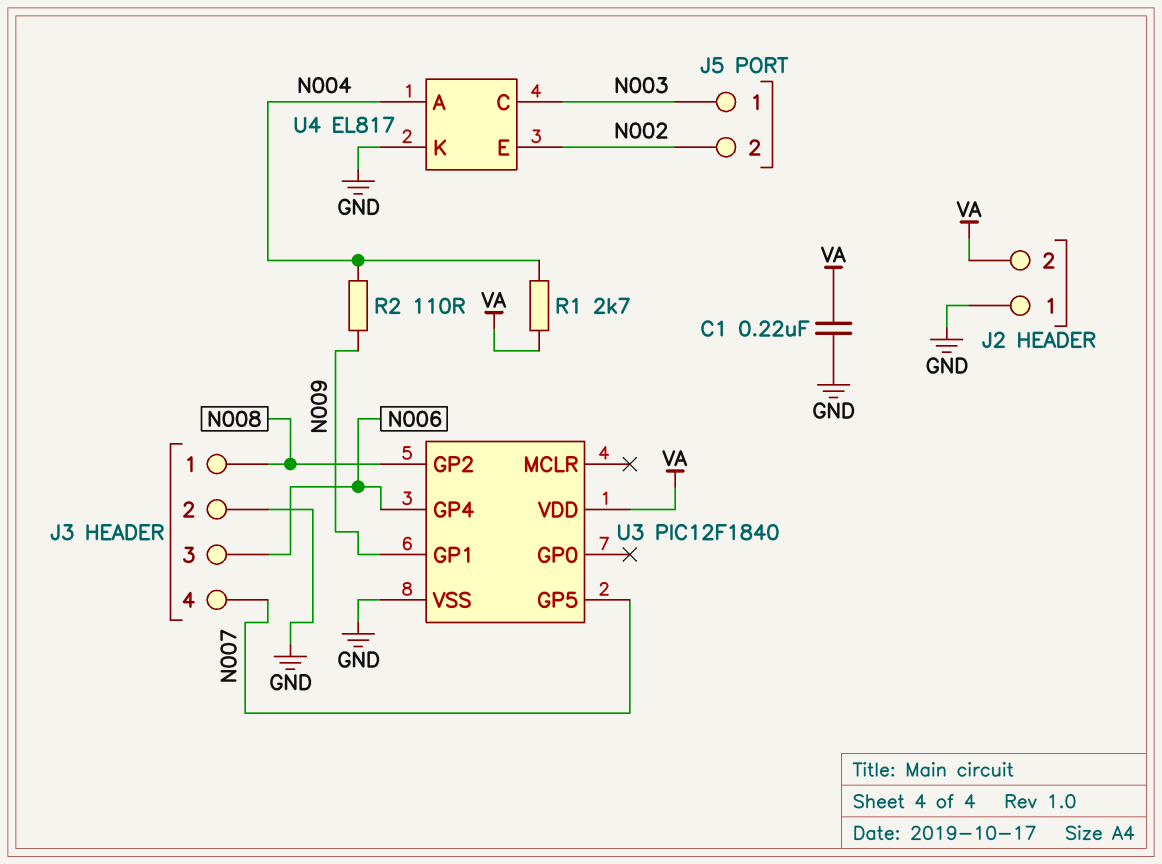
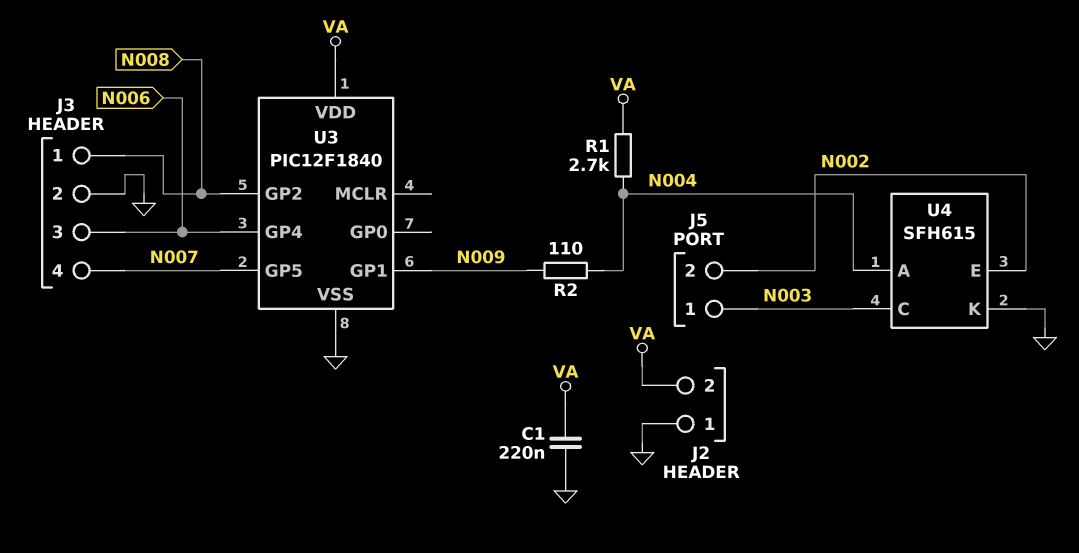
U4: EL817 -> SFH615

